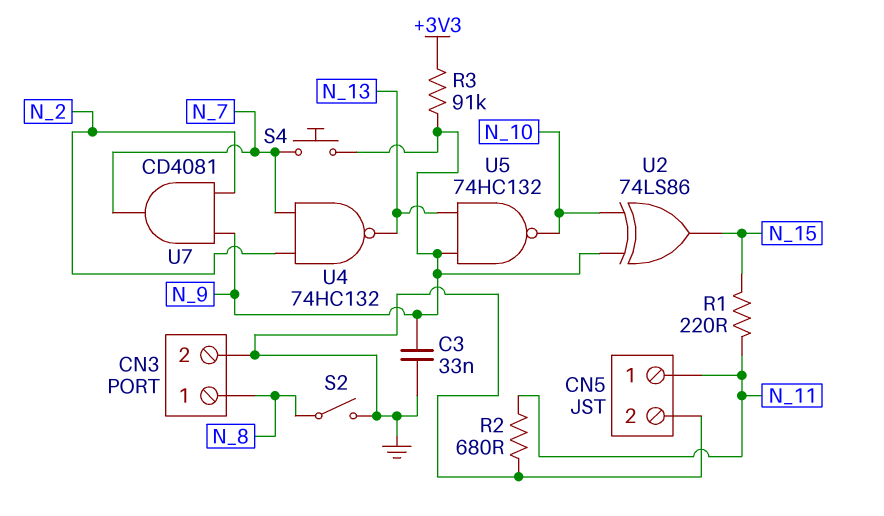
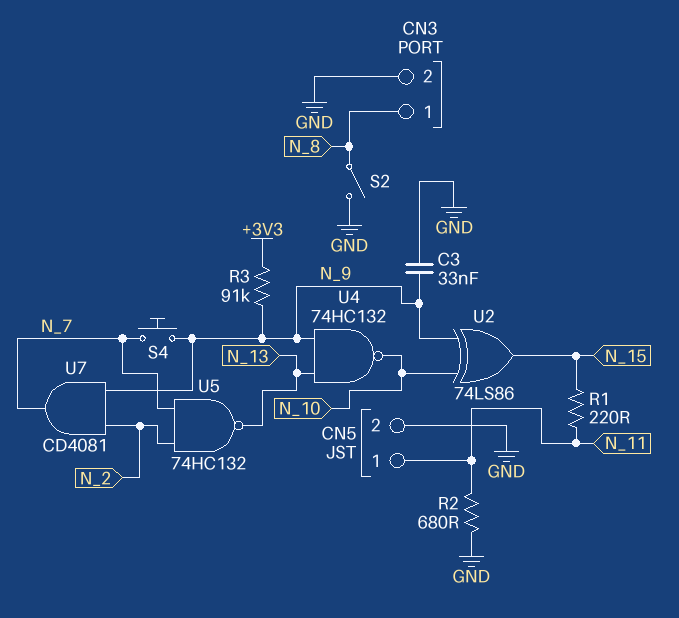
U4: NAND 74HC132 (in N_2, in N_7, out N_13) -> NAND 74HC132 (in N_9, in N_13, out N_10)
U5: NAND 74HC132 (in N_9, in N_13, out N_10) -> NAND 74HC132 (in N_2, in N_7, out N_13)

